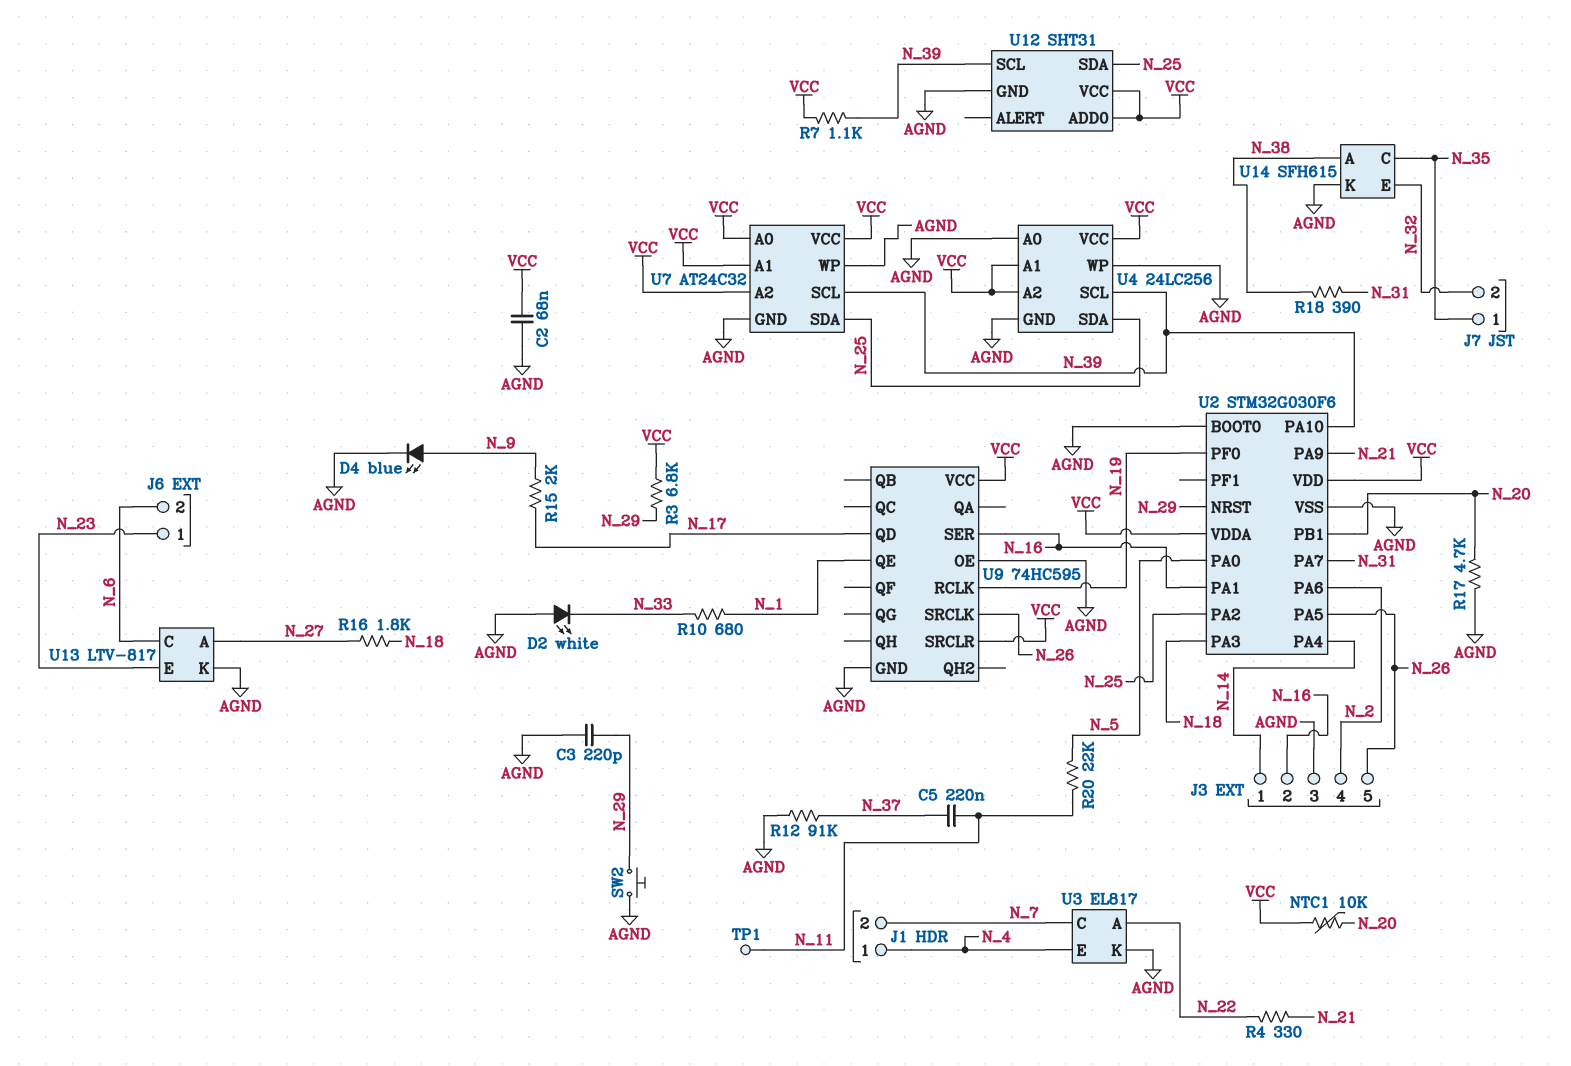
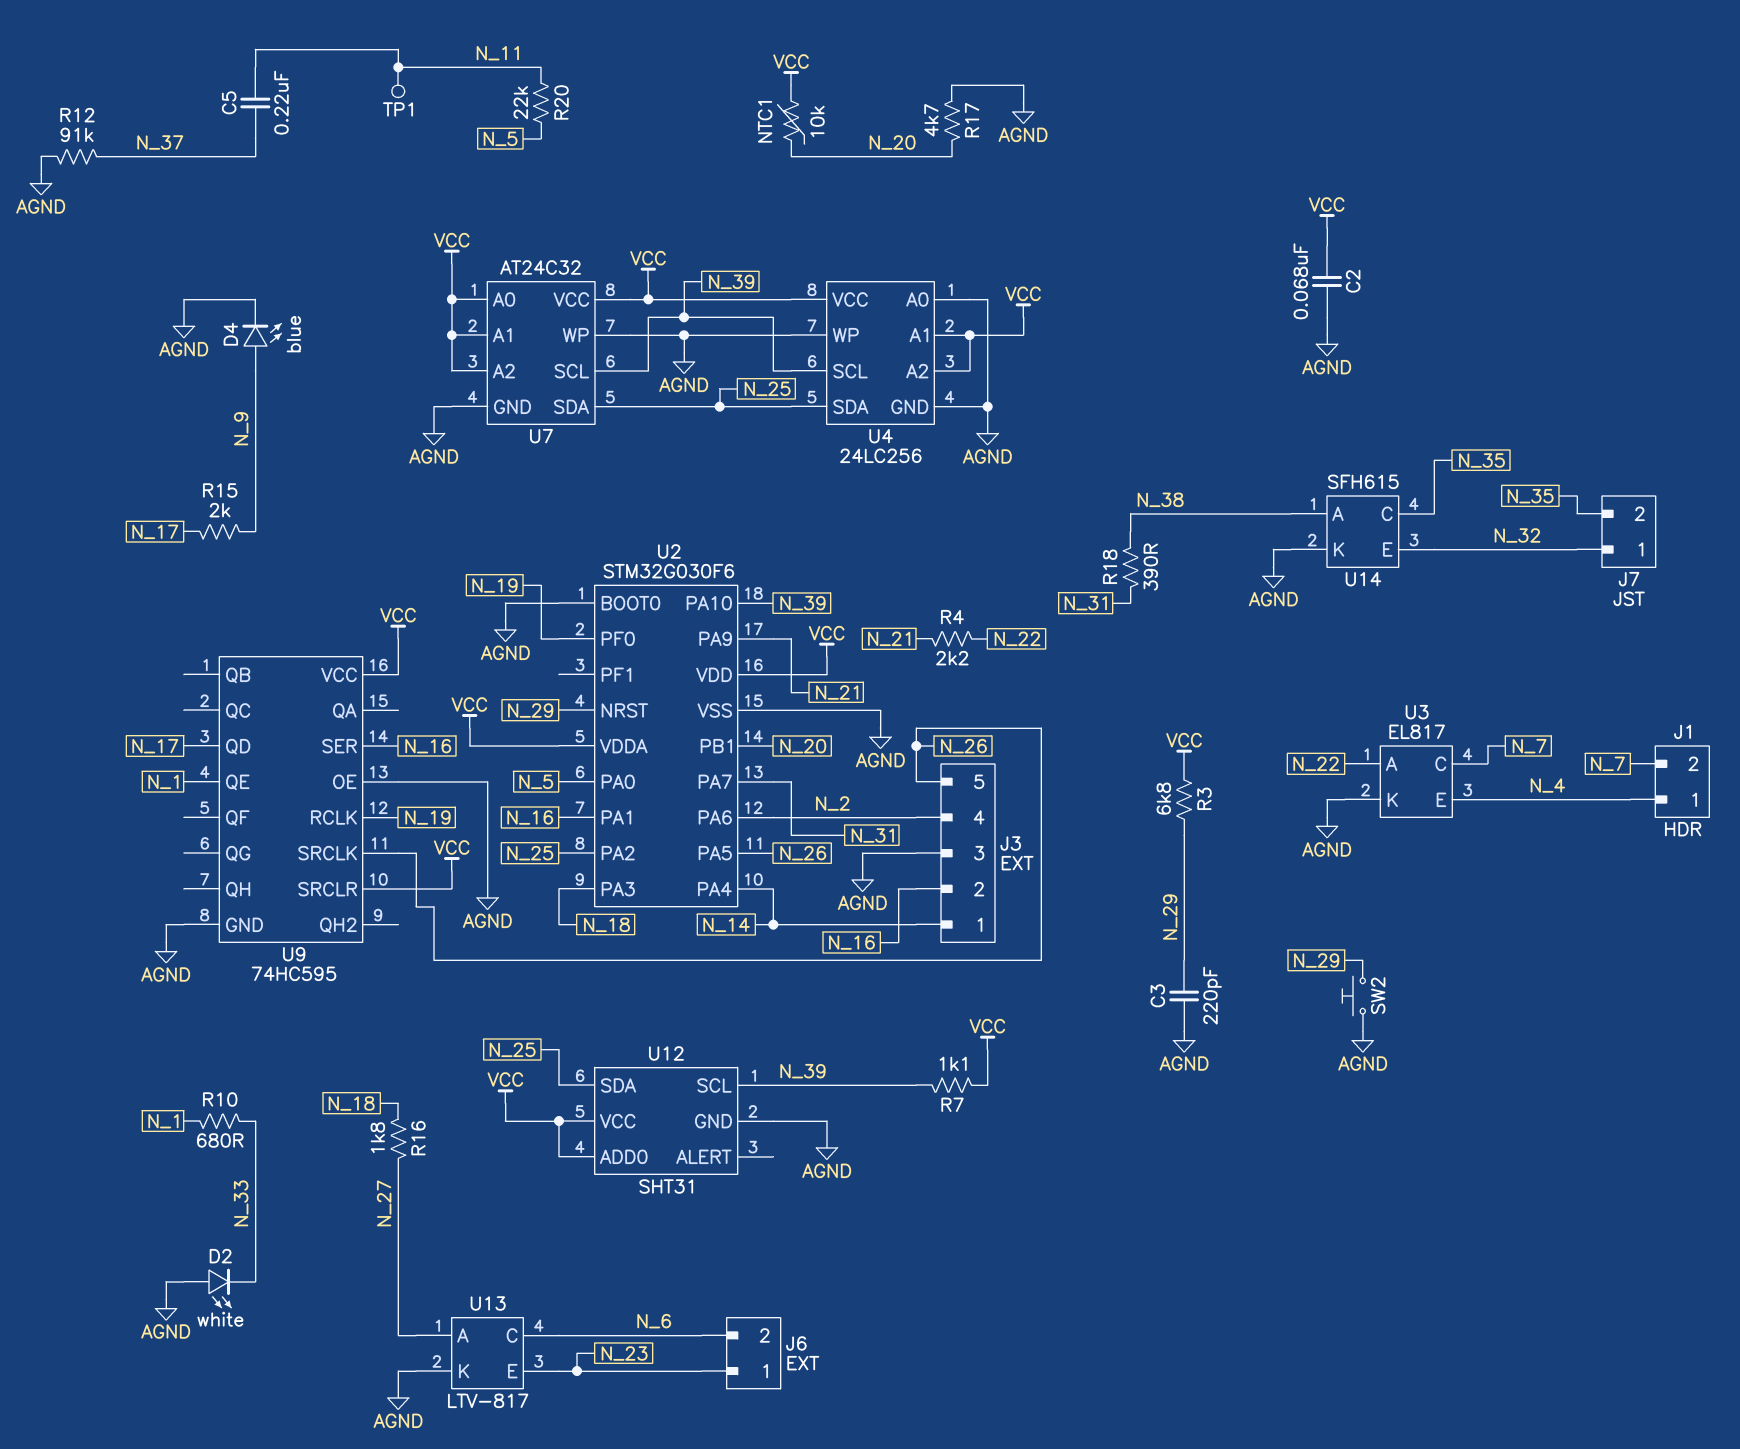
J7 pin 1: N_35 -> N_32
J7 pin 2: N_32 -> N_35
R4: 330 (N_21, N_22) -> 2.2k (N_21, N_22)

